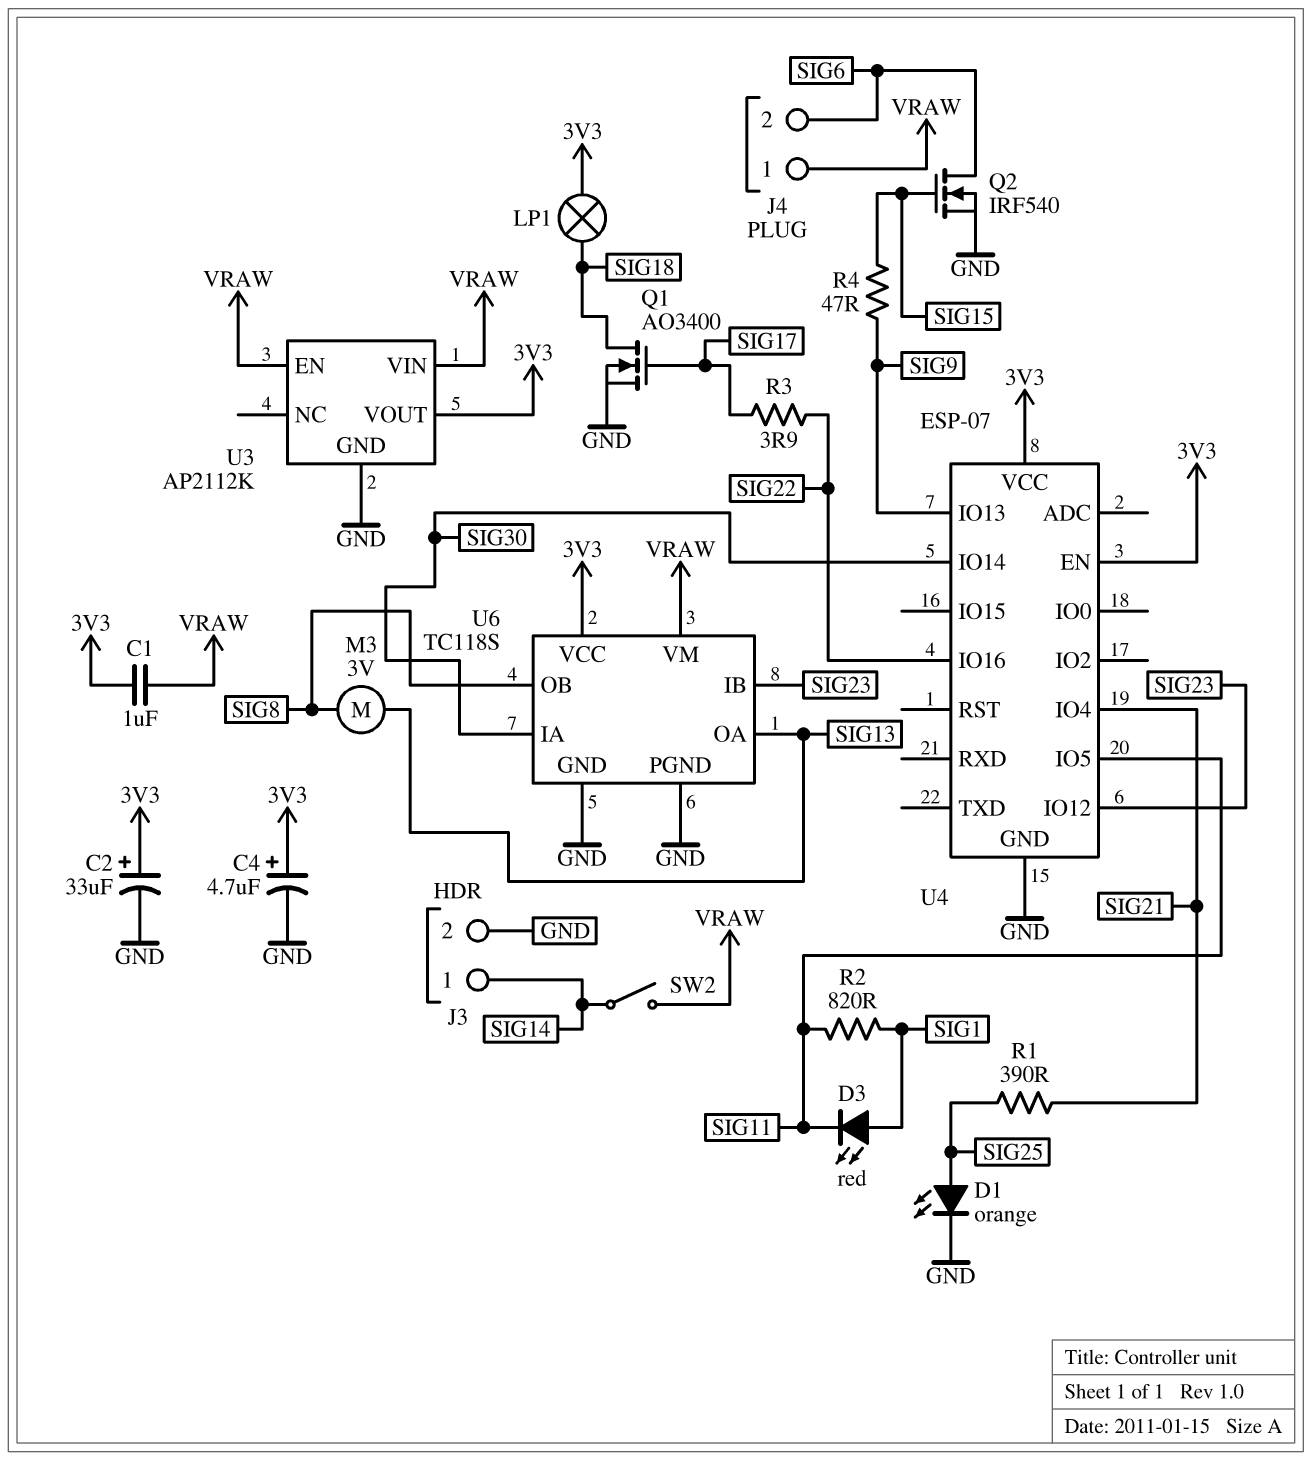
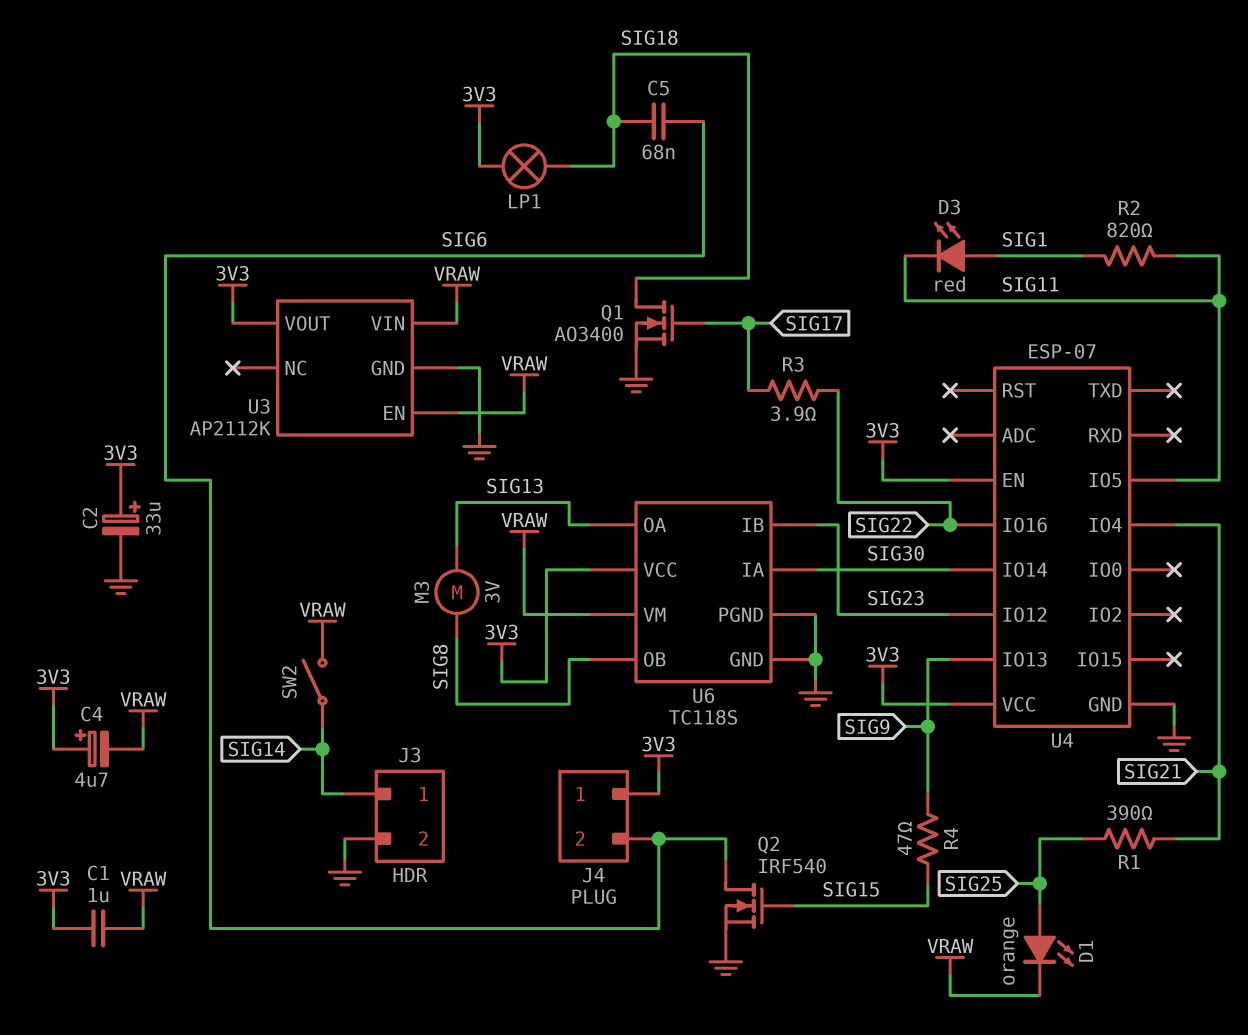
C4: 4.7uF (plus 3V3, minus GND) -> 4.7uF (plus 3V3, minus VRAW)
C5: none -> 68nF (SIG6, SIG18)
D1: LED orange (A SIG25, K GND) -> LED orange (A SIG25, K VRAW)
J4 pin 1: VRAW -> 3V3

